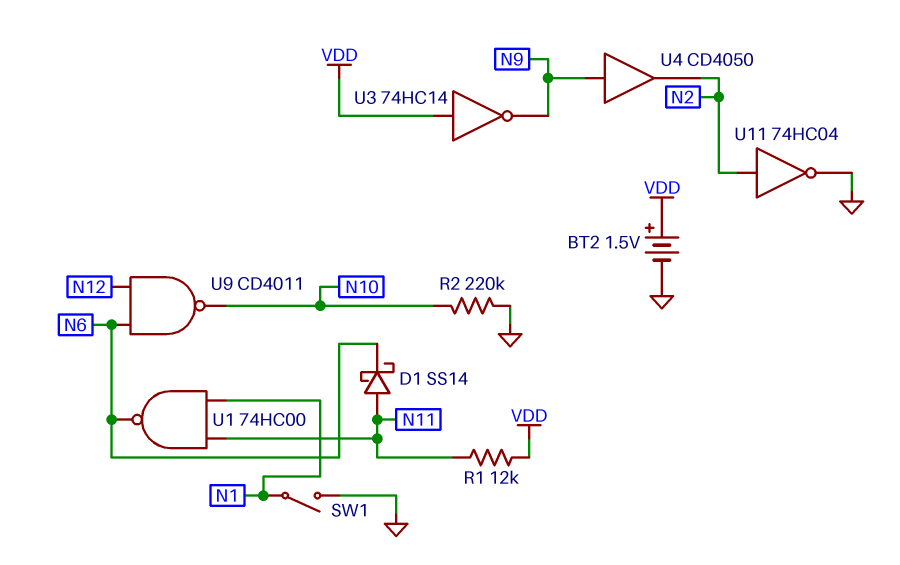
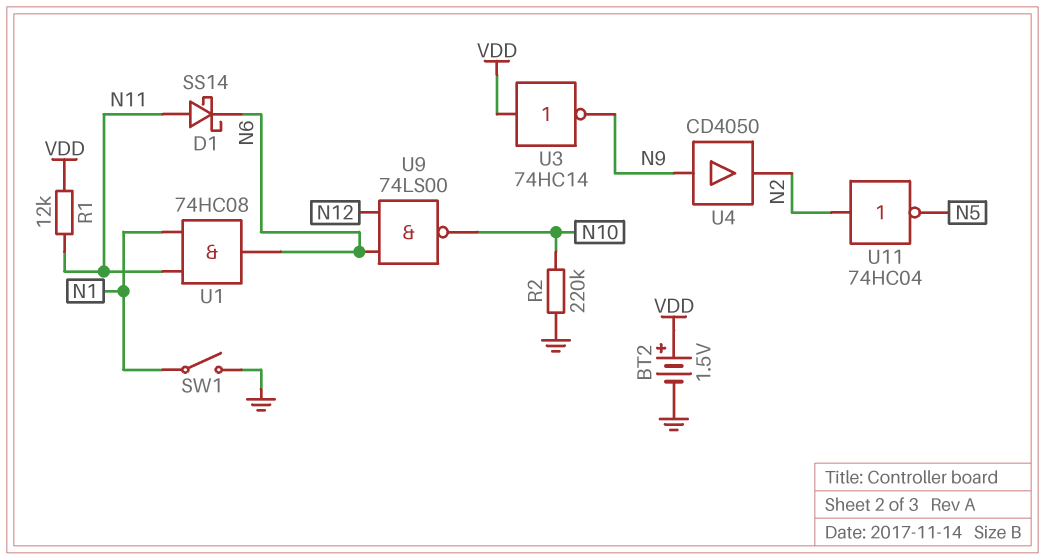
U1: NAND 74HC00 (in N1, in N11, out N6) -> AND 74HC08 (in N1, in N11, out N6)
U9: NAND CD4011 (in N6, in N12, out N10) -> NAND 74LS00 (in N6, in N12, out N10)
U11: NOT 74HC04 (in N2, out GND) -> NOT 74HC04 (in N2, out N5)

